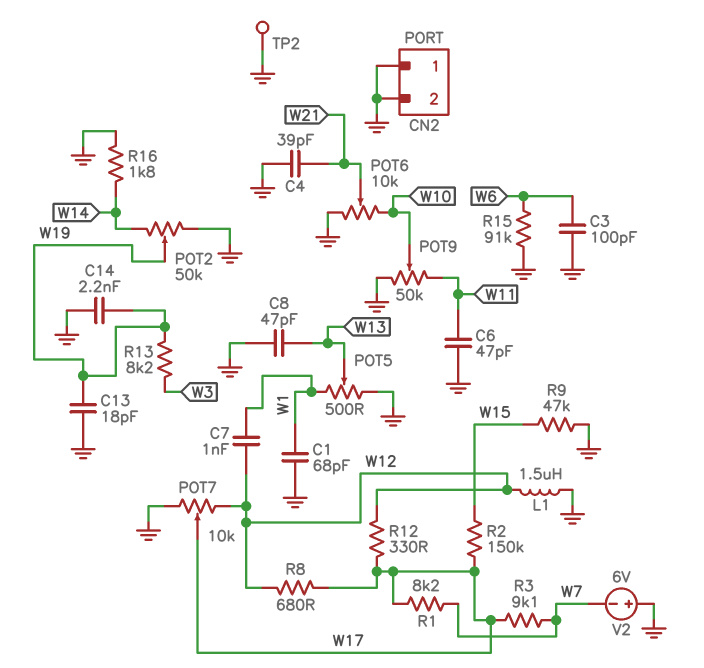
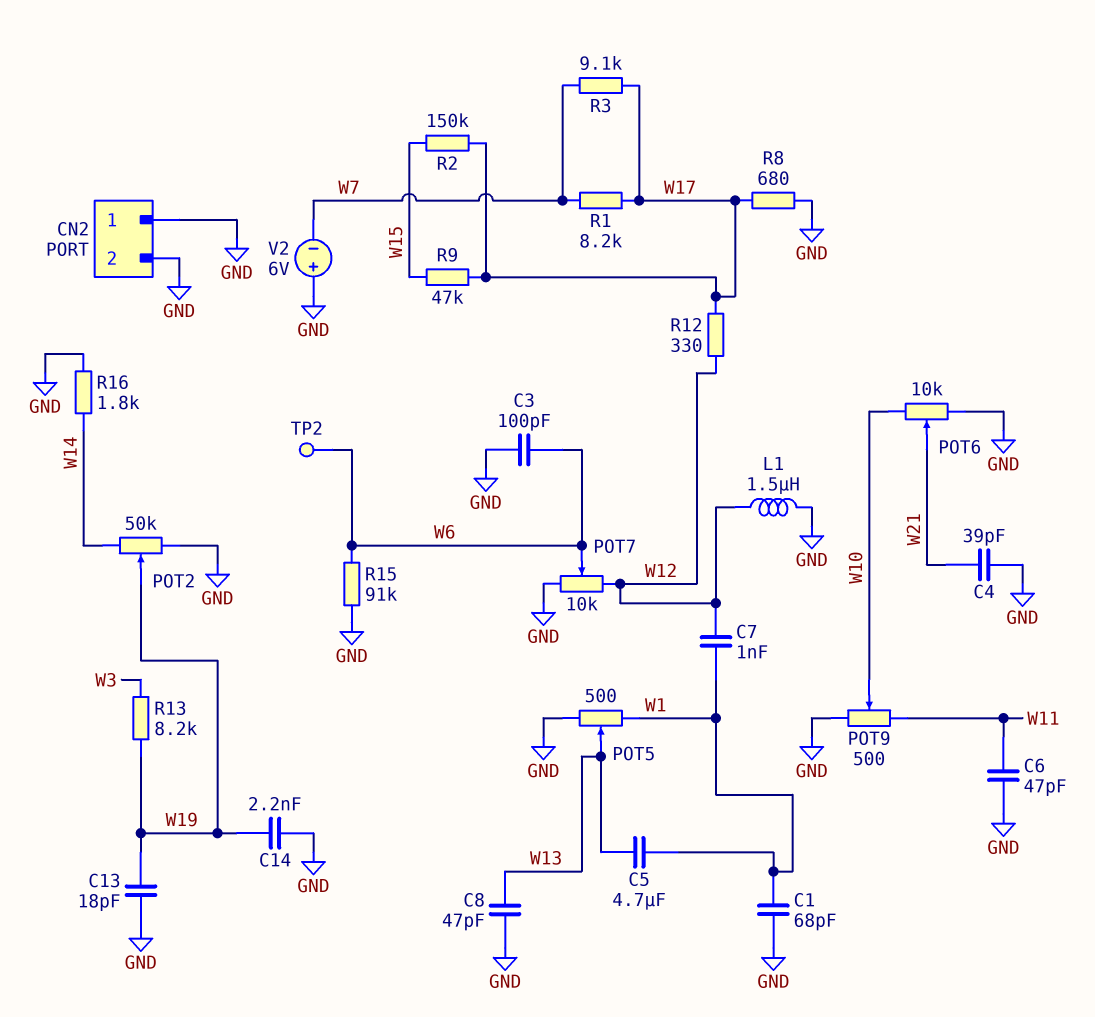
C5: none -> 4.7uF (W1, W13)
POT7: 10k (GND, W12, wiper W17) -> 10k (GND, W12, wiper W6)
POT9: 50k (GND, W11, wiper W10) -> 500 (GND, W11, wiper W10)
R8: 680 (W12, W17) -> 680 (GND, W17)
R9: 47k (GND, W15) -> 47k (W15, W17)
TP2: test point (GND) -> test point (W6)

